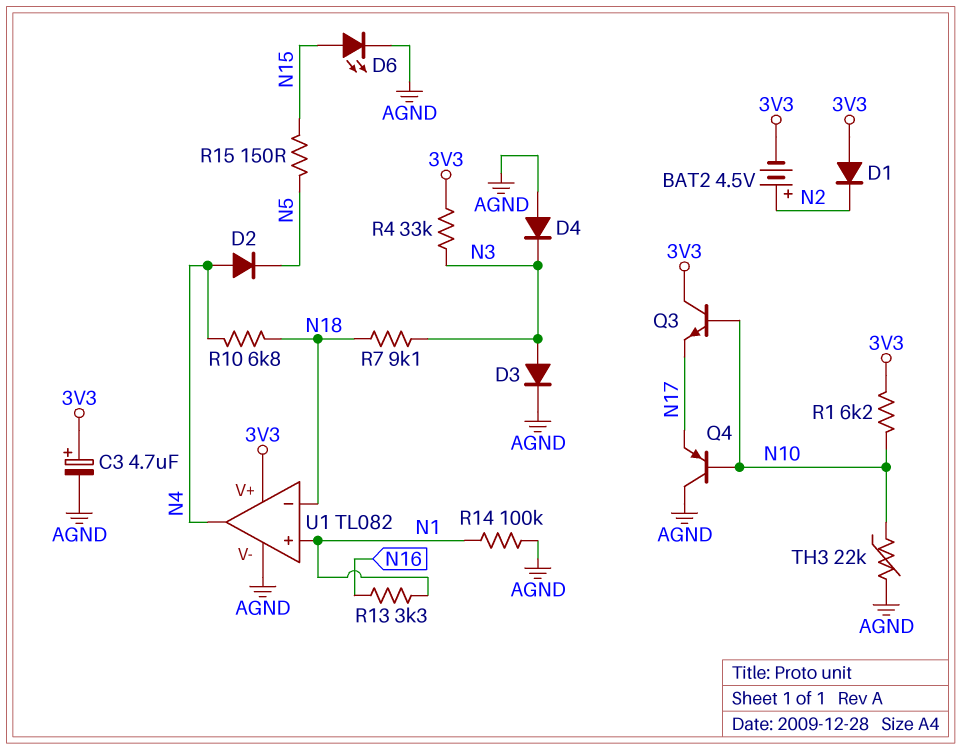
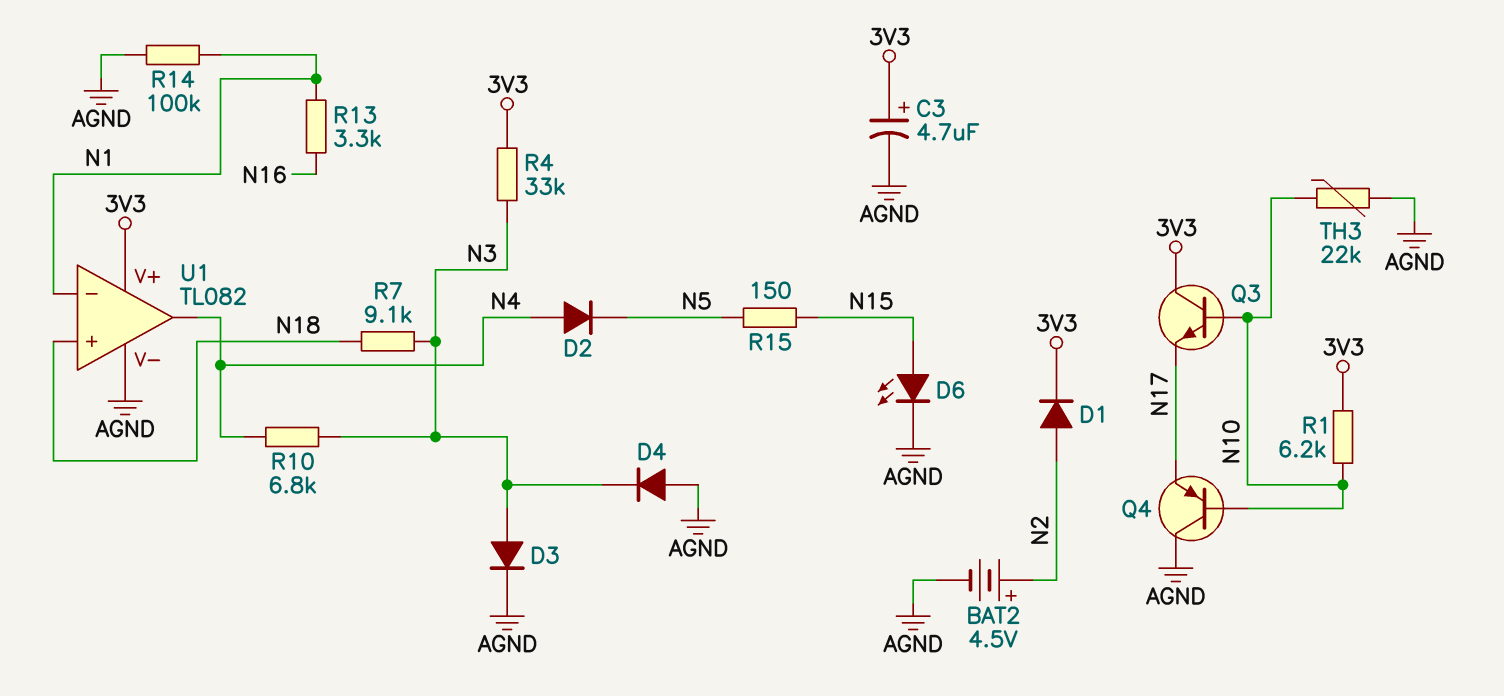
BAT2: 4.5V (plus N2, minus 3V3) -> 4.5V (plus N2, minus AGND)
D1: diode (A 3V3, K N2) -> diode (A N2, K 3V3)
R10: 6.8k (N4, N18) -> 6.8k (N3, N4)
U1 pin in+: N1 -> N18
U1 pin in-: N18 -> N1

